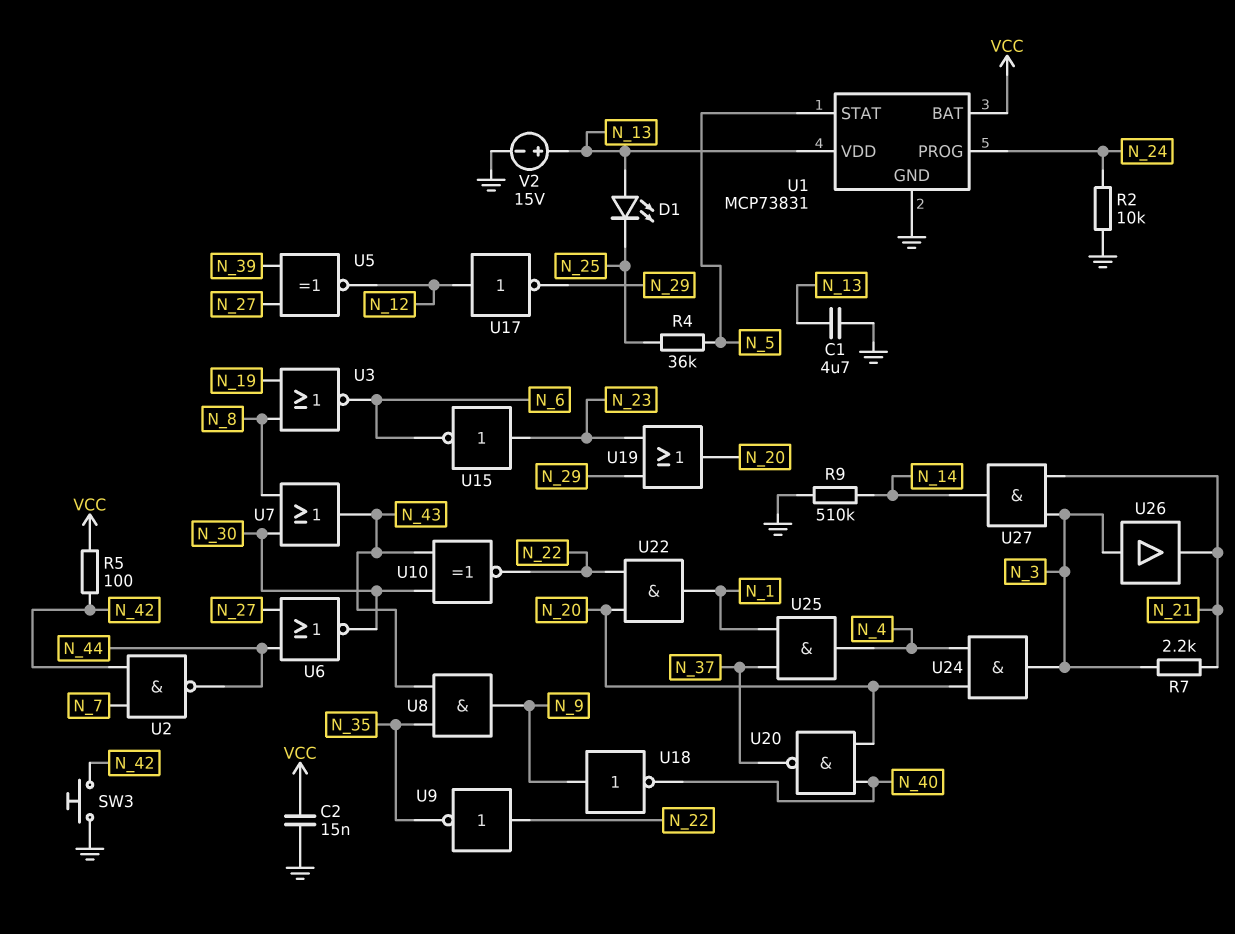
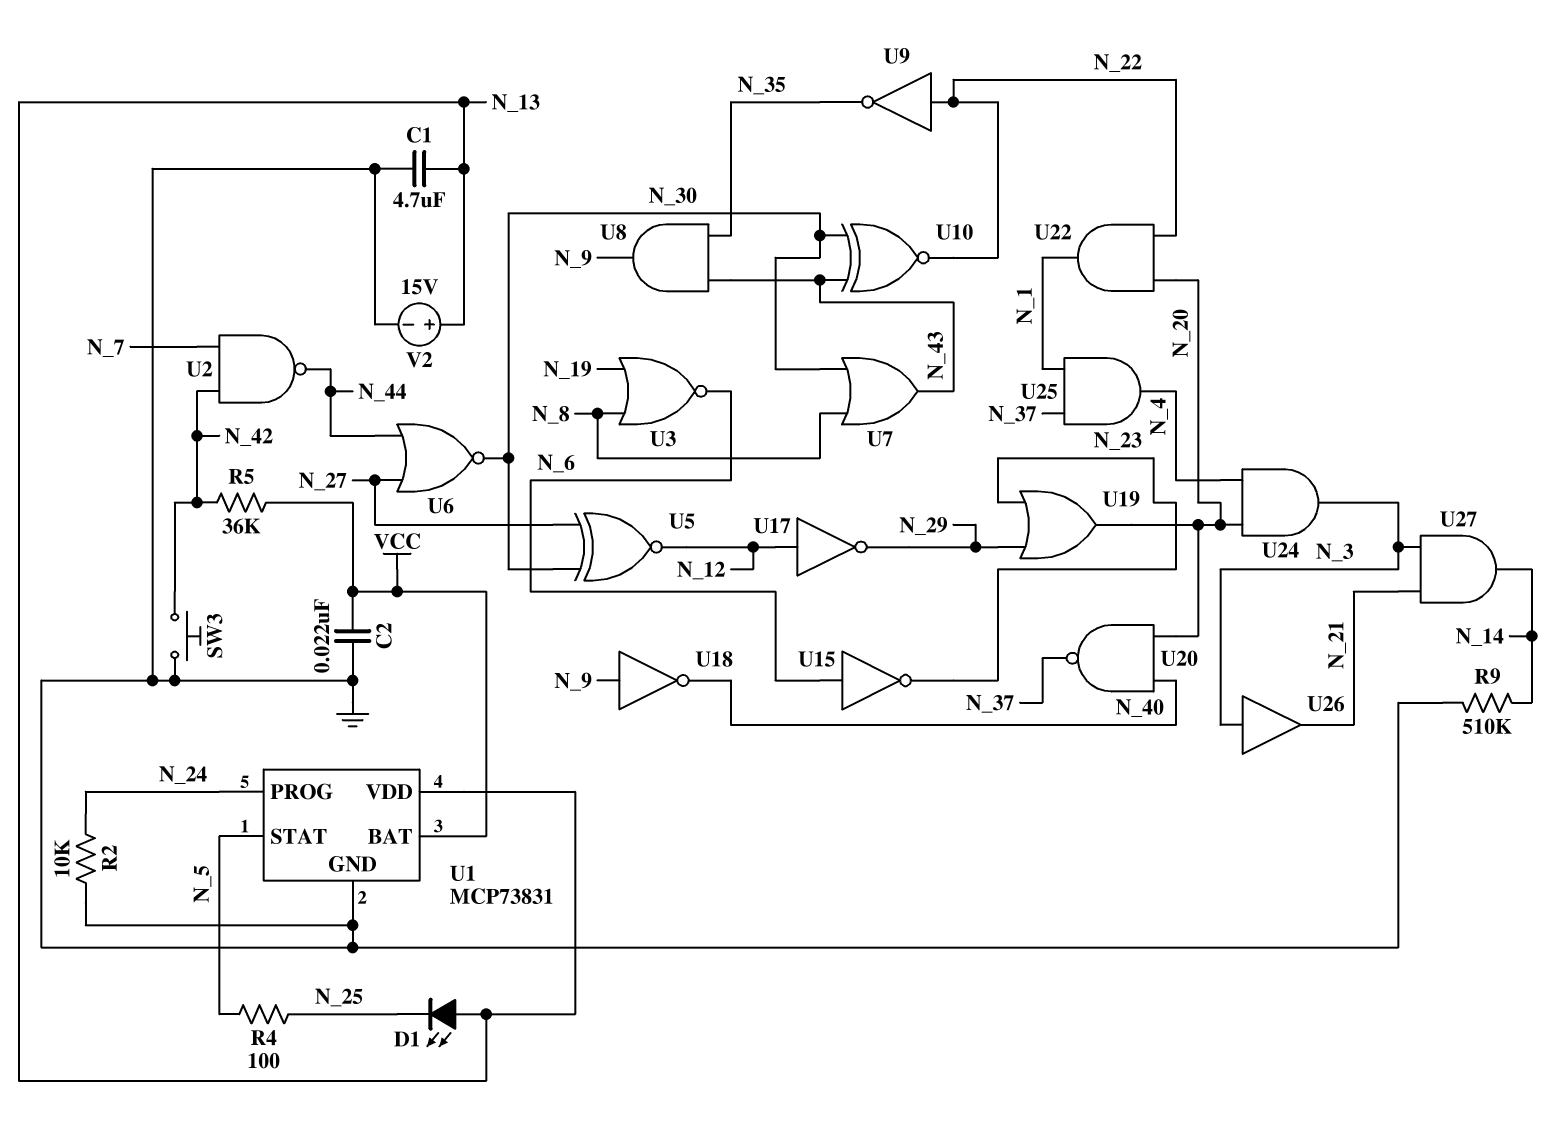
C2: 15nF (GND, VCC) -> 22nF (GND, VCC)
R4: 36k (N_5, N_25) -> 100 (N_5, N_25)
R5: 100 (N_42, VCC) -> 36k (N_42, VCC)
R7: 2.2k (N_3, N_21) -> none
U5: XNOR (in N_27, in N_39, out N_12) -> XNOR (in N_27, in N_30, out N_12)
U15: NOT (in N_23, out N_6) -> NOT (in N_6, out N_23)

